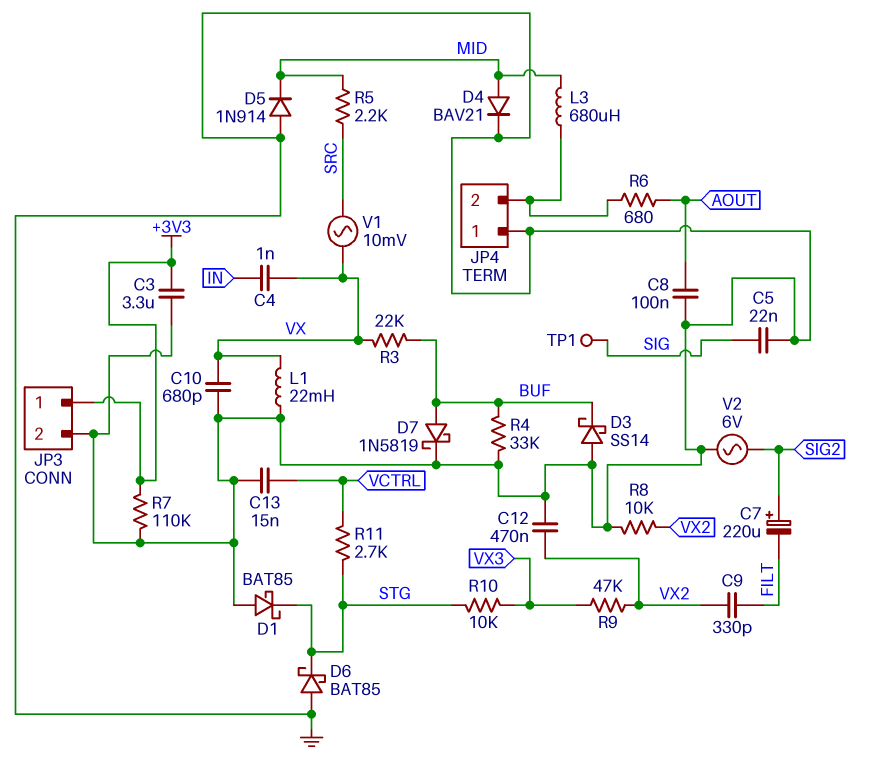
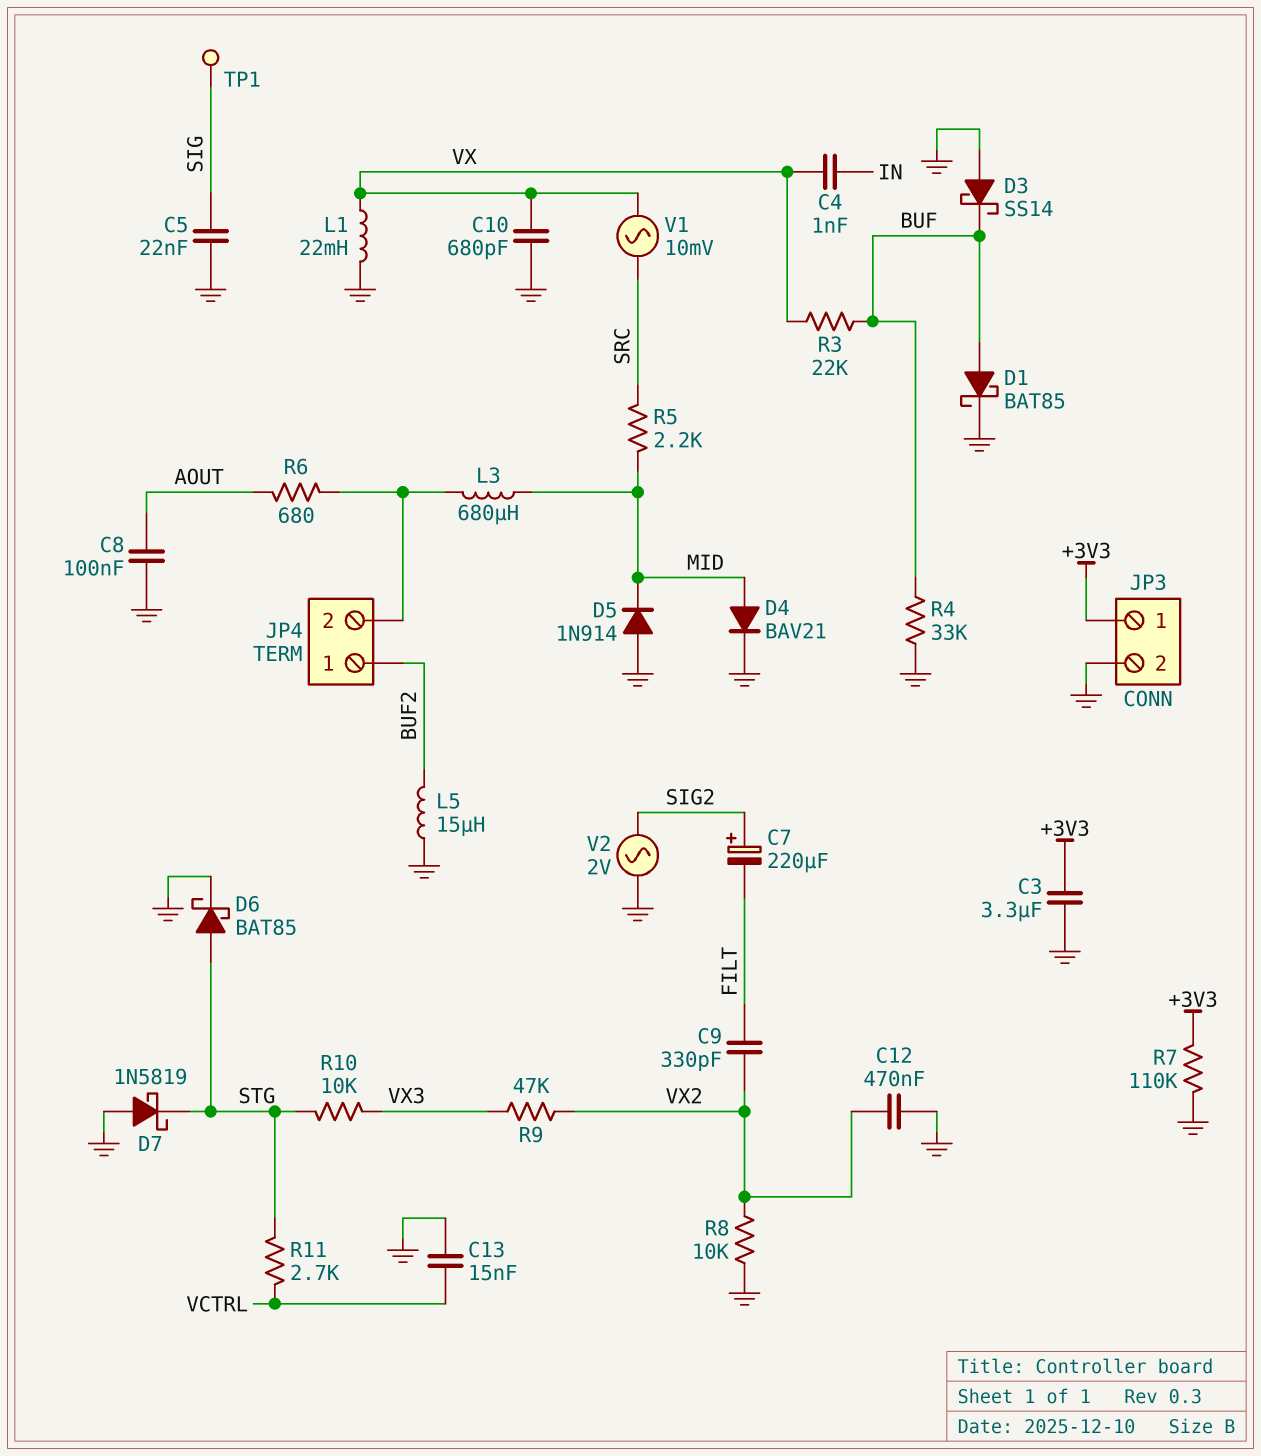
D1: schottky BAT85 (A GND, K STG) -> schottky BAT85 (A BUF, K GND)
D6: schottky BAT85 (A GND, K STG) -> schottky BAT85 (A STG, K GND)
D7: schottky 1N5819 (A BUF, K GND) -> schottky 1N5819 (A GND, K STG)
JP4 pin 1: GND -> BUF2
L5: none -> 15uH (BUF2, GND)
V2: AC 6V (GND, SIG2) -> AC 2V (GND, SIG2)

